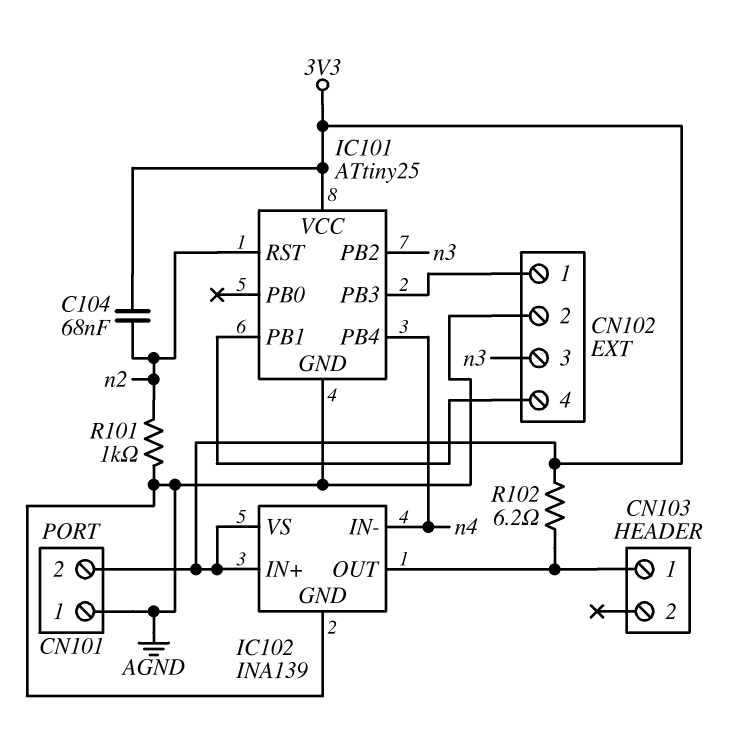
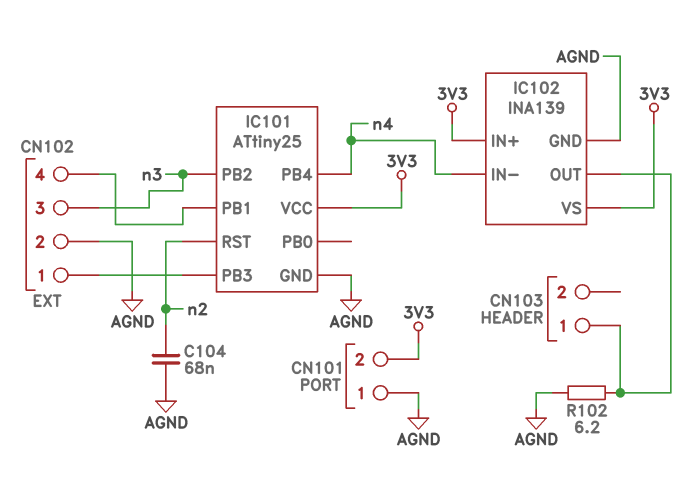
C104: 68nF (3V3, n2) -> 68nF (AGND, n2)
R101: 1k (AGND, n2) -> none
R102: 6.2 (3V3, CN103/1) -> 6.2 (AGND, CN103/1)

